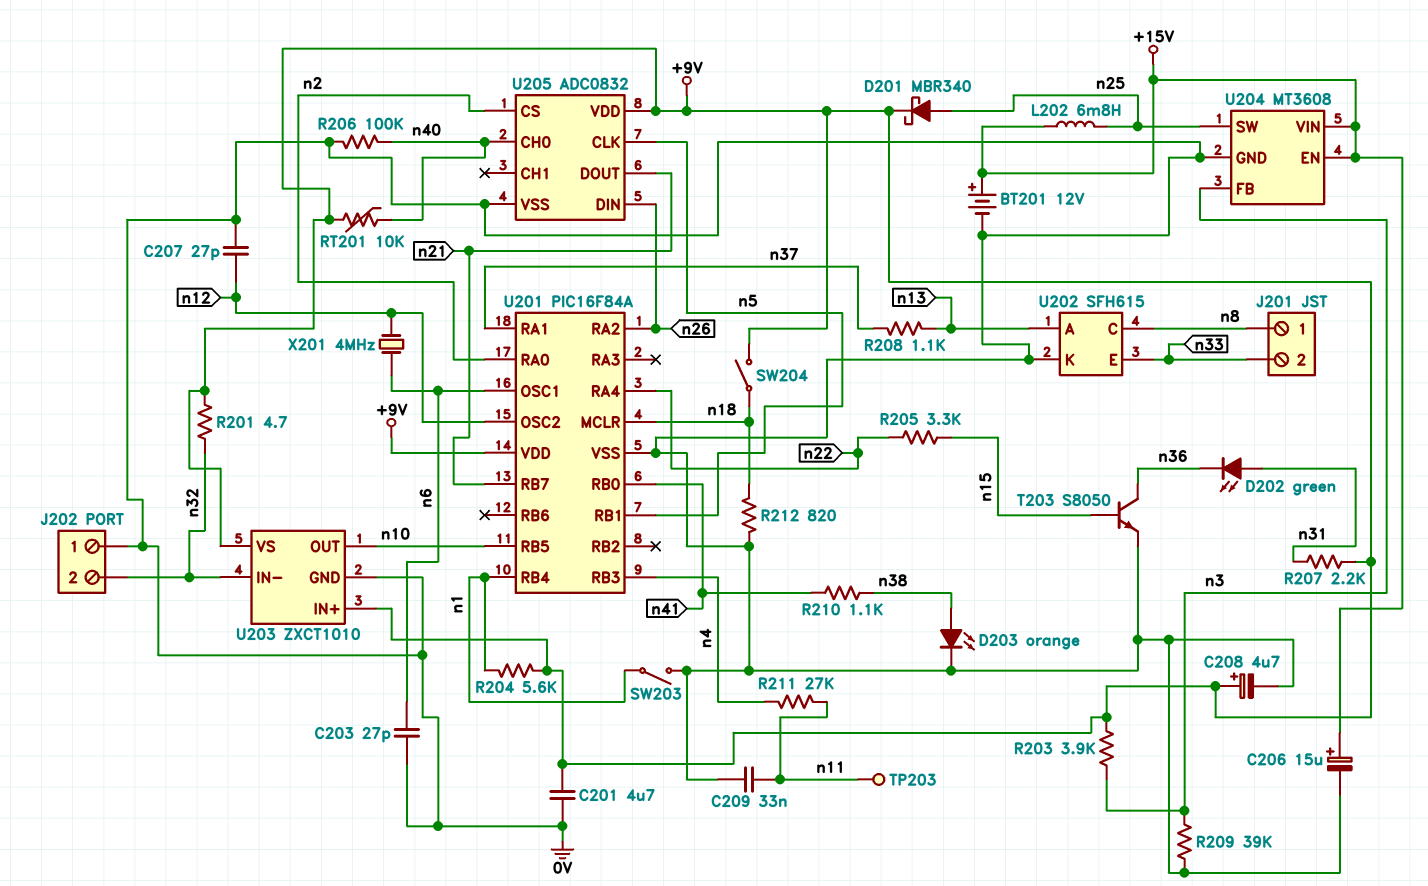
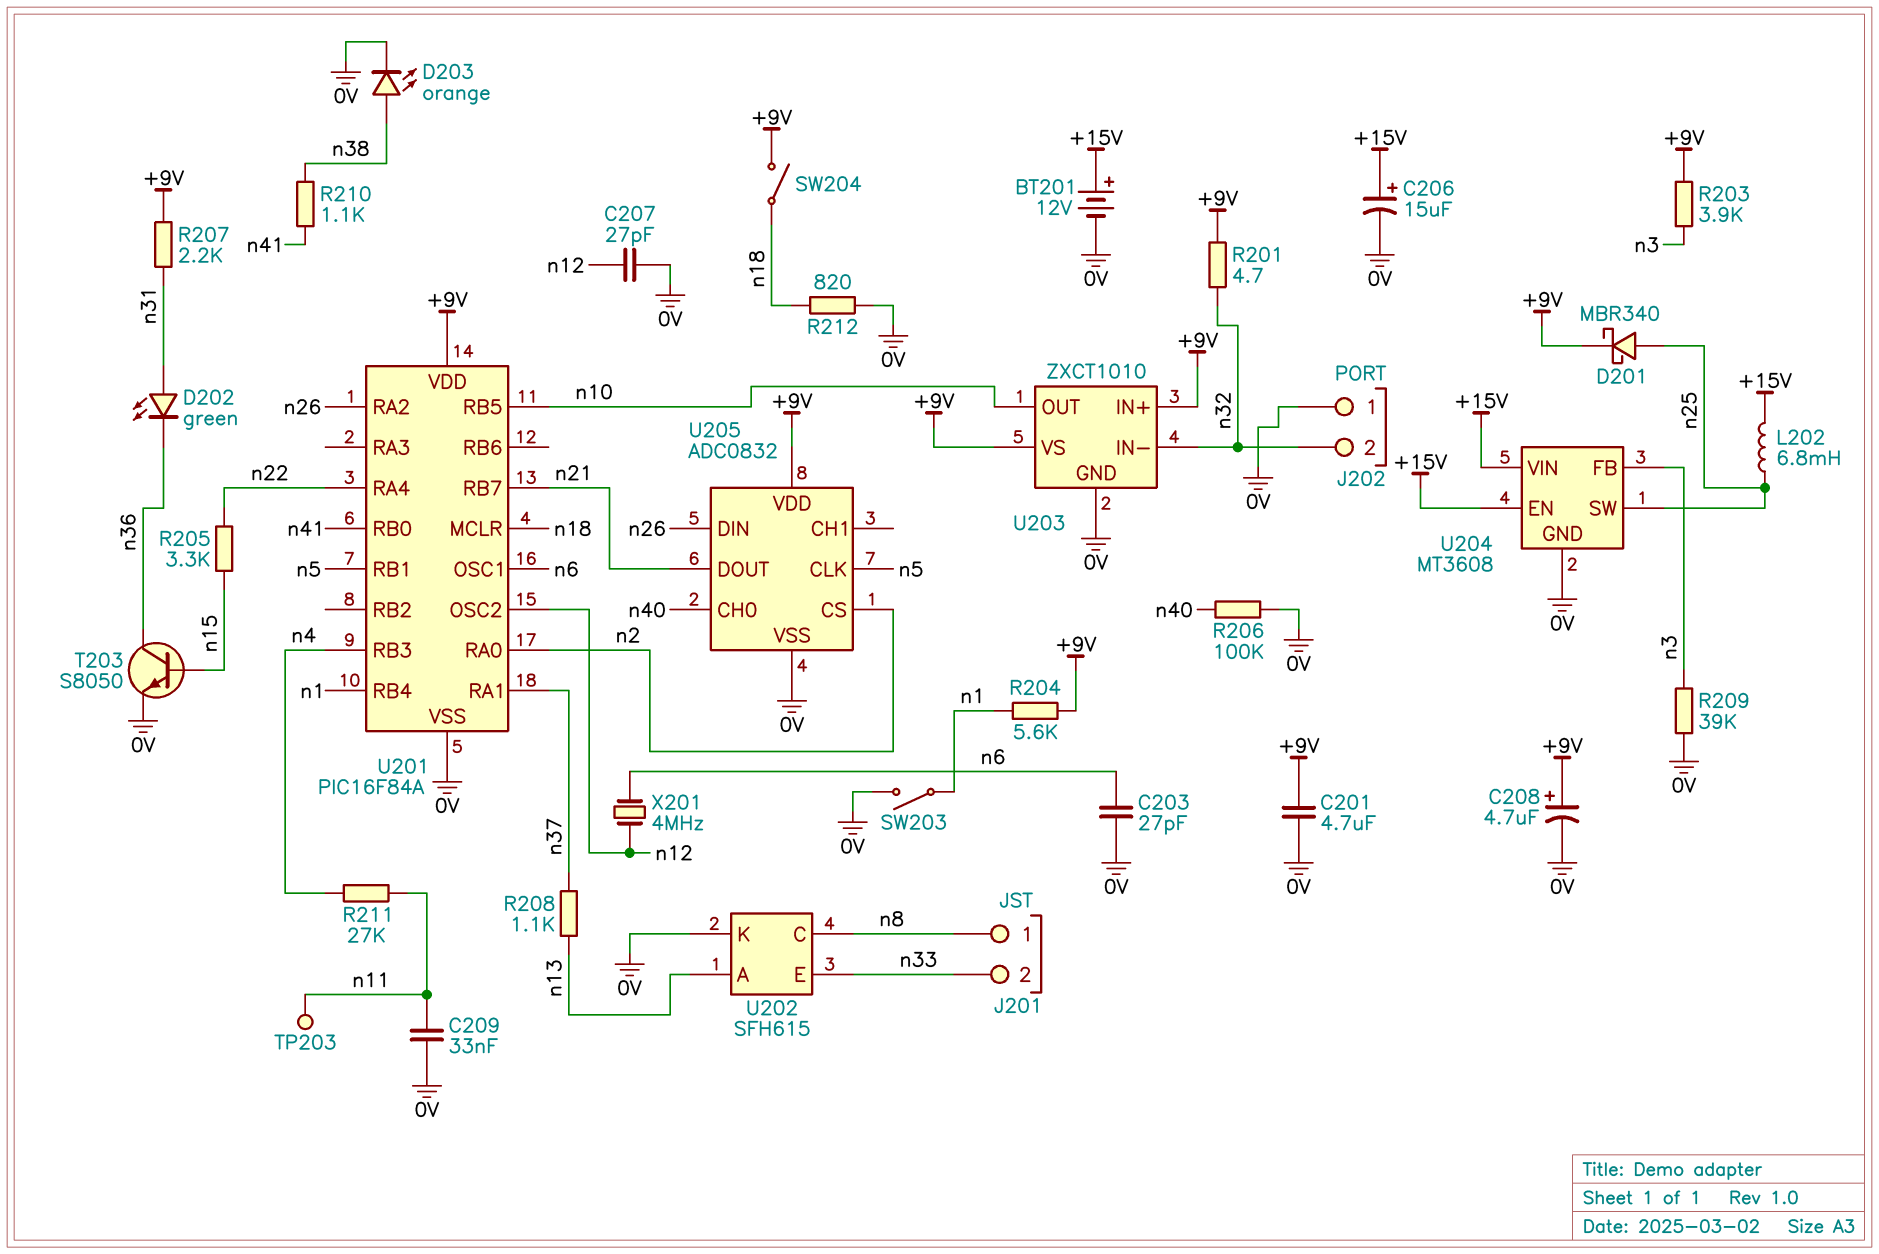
RT201: 10k (+9V, n40) -> none

